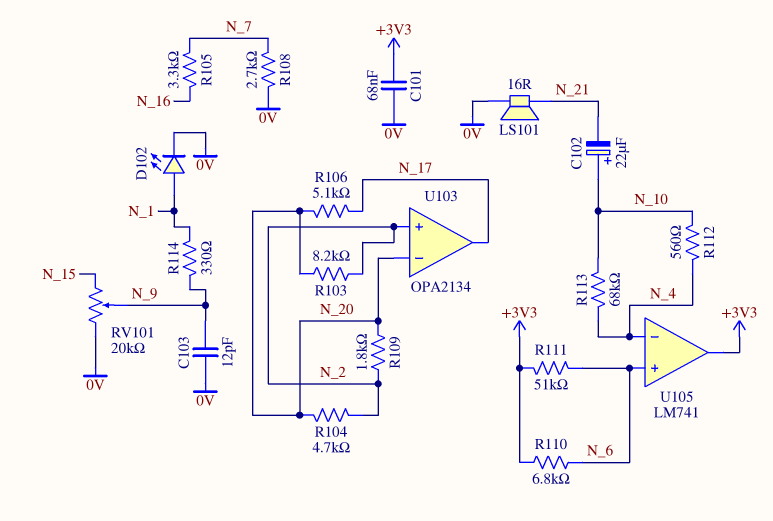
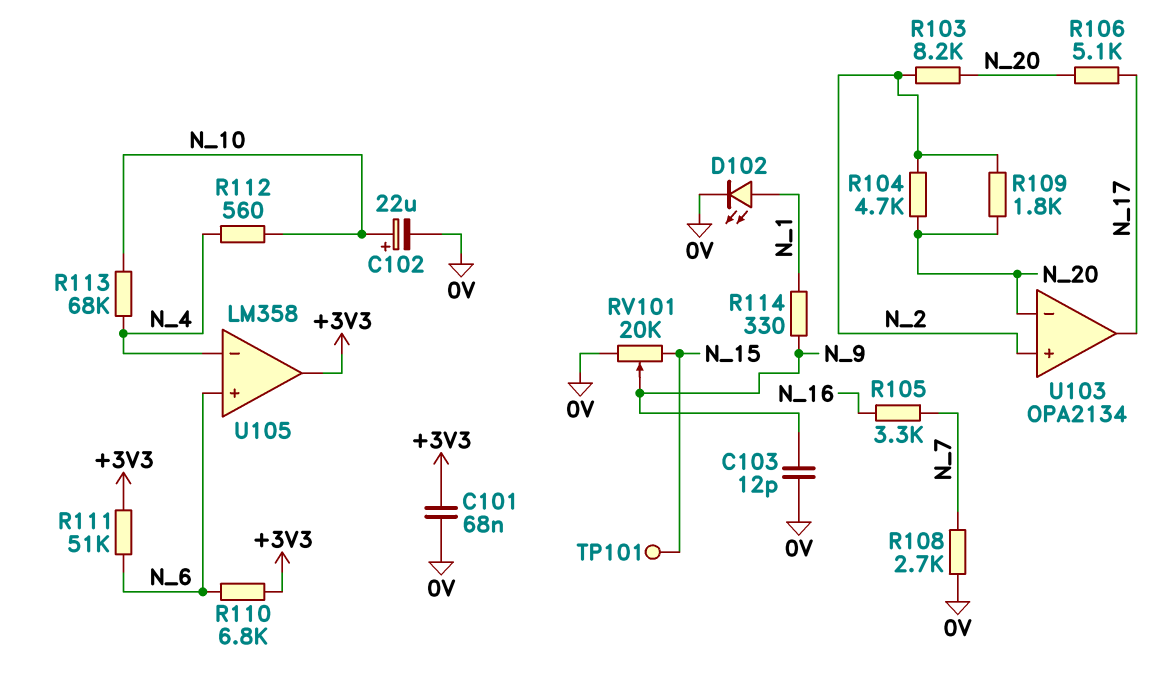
C102: 22uF (plus N_10, minus N_21) -> 22uF (plus N_10, minus 0V)
LS101: speaker 16R (0V, N_21) -> none
TP101: none -> test point (N_15)
U105: LM741 -> LM358

